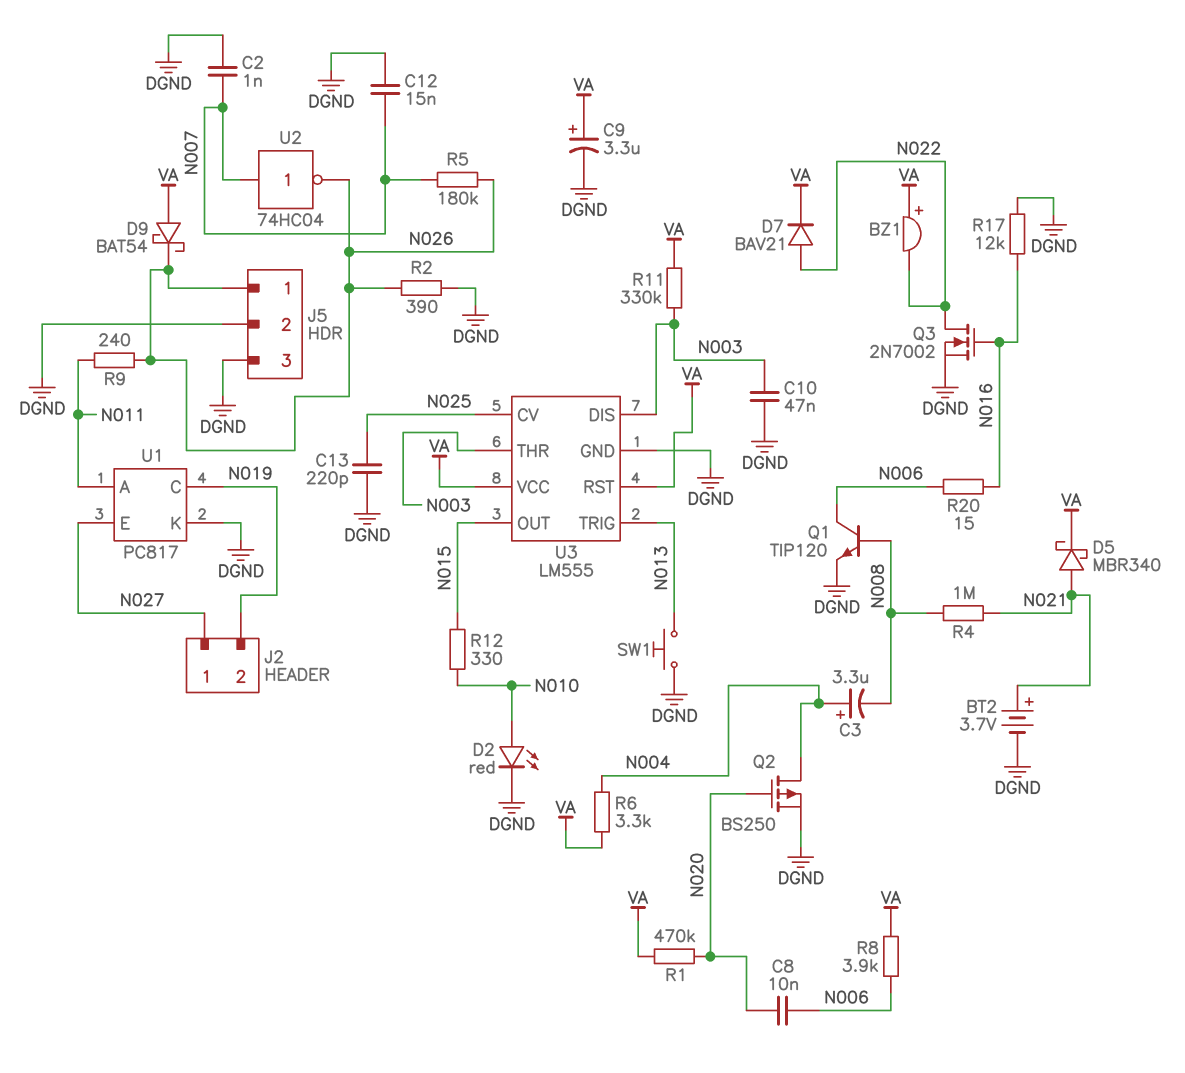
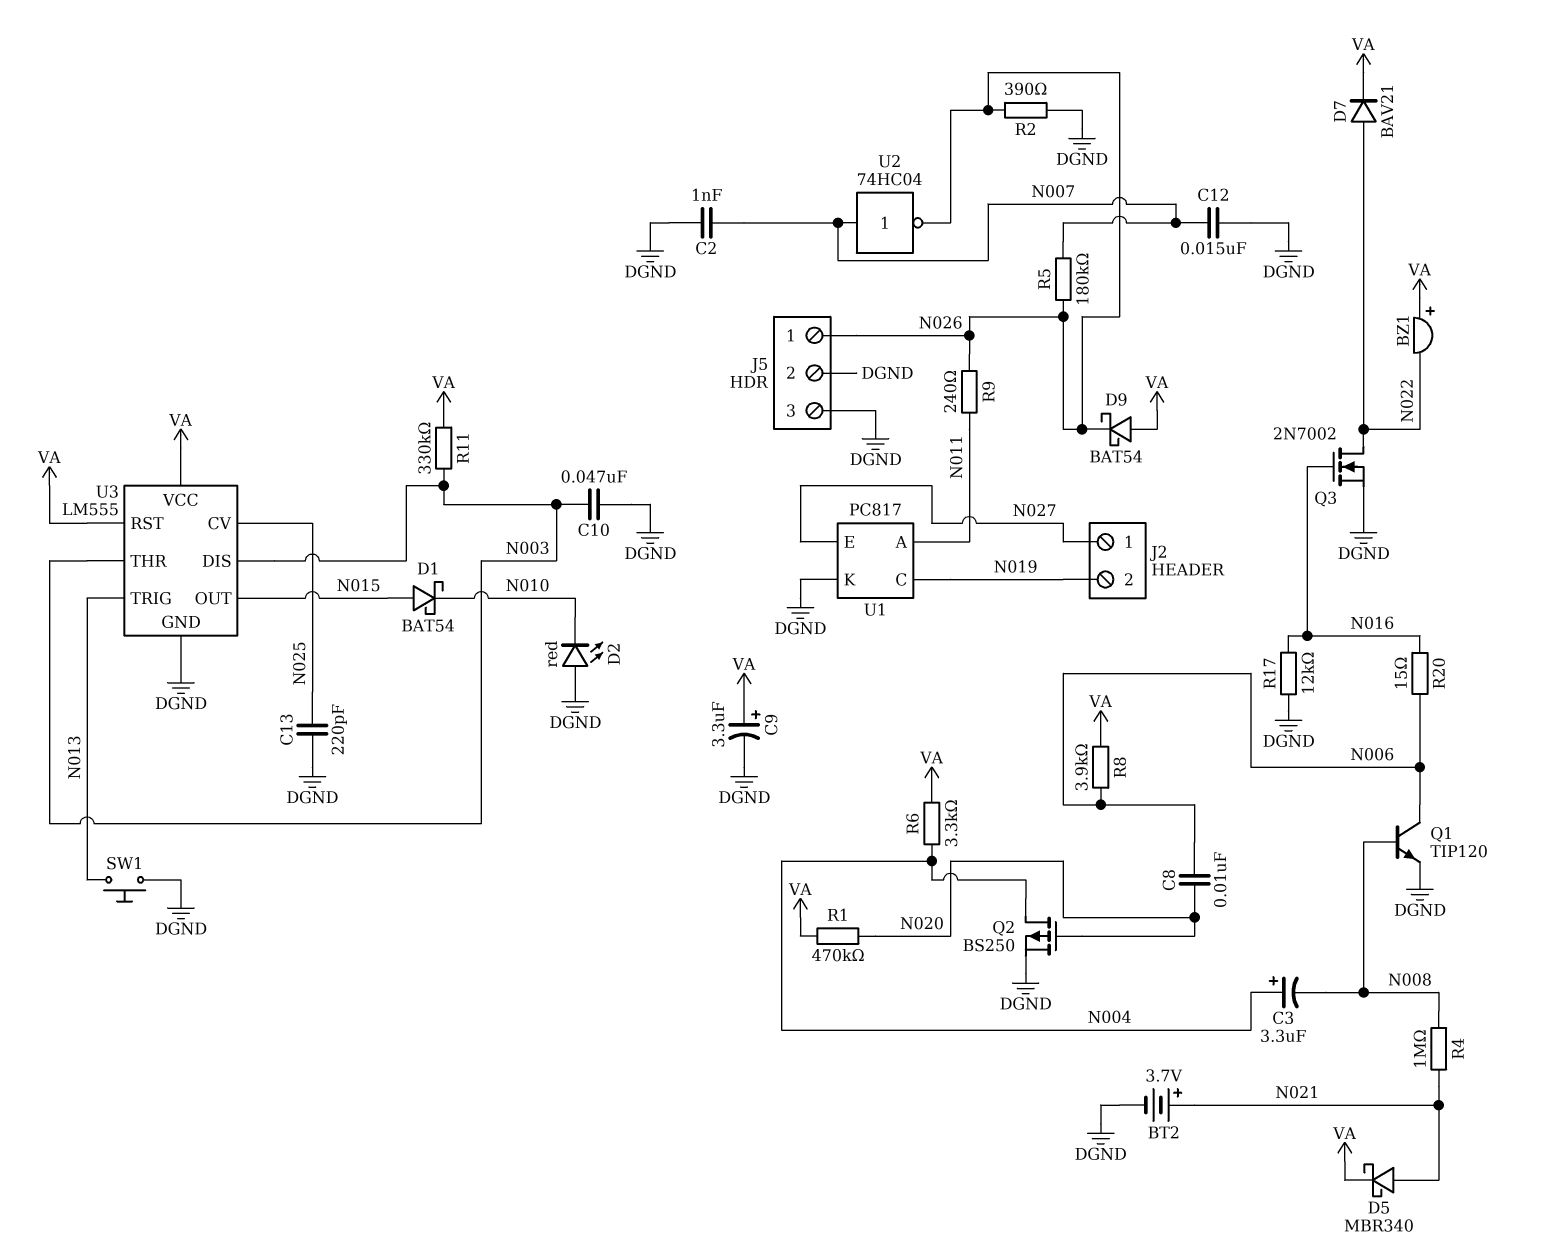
D1: none -> schottky BAT54 (A N015, K N010)
D2: LED red (A N010, K DGND) -> LED red (A DGND, K N010)
R12: 330 (N010, N015) -> none

